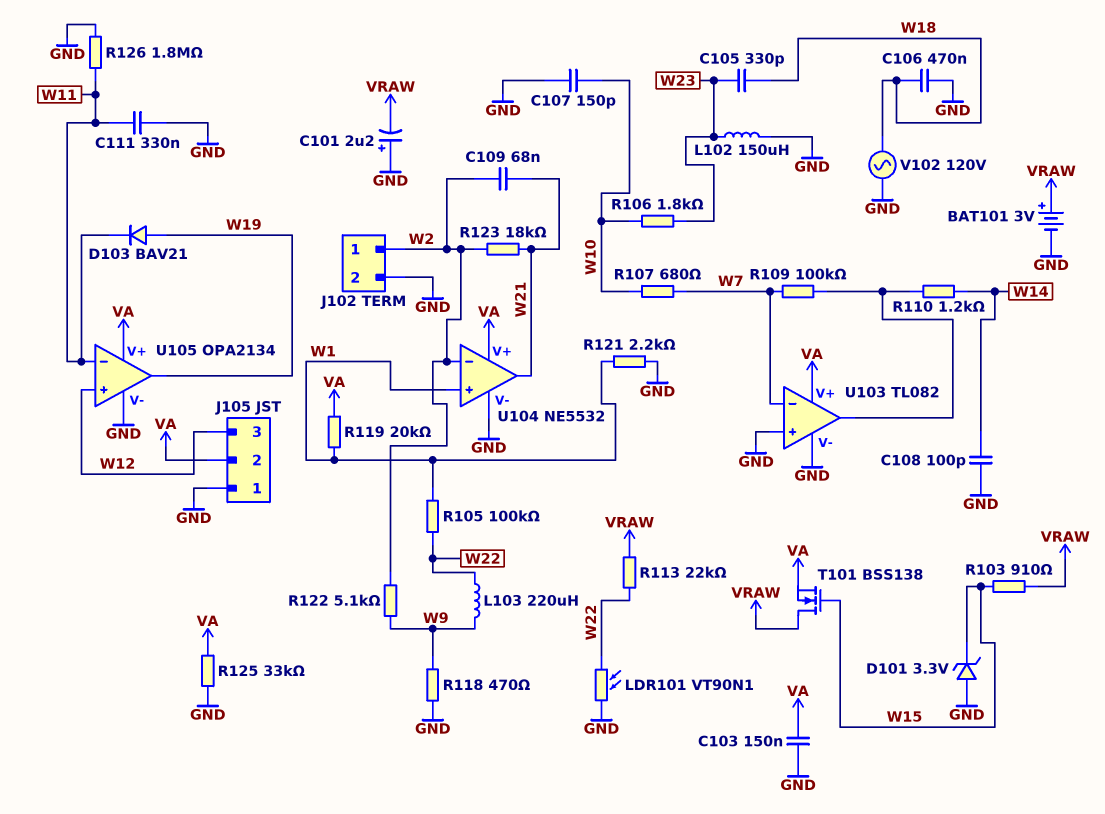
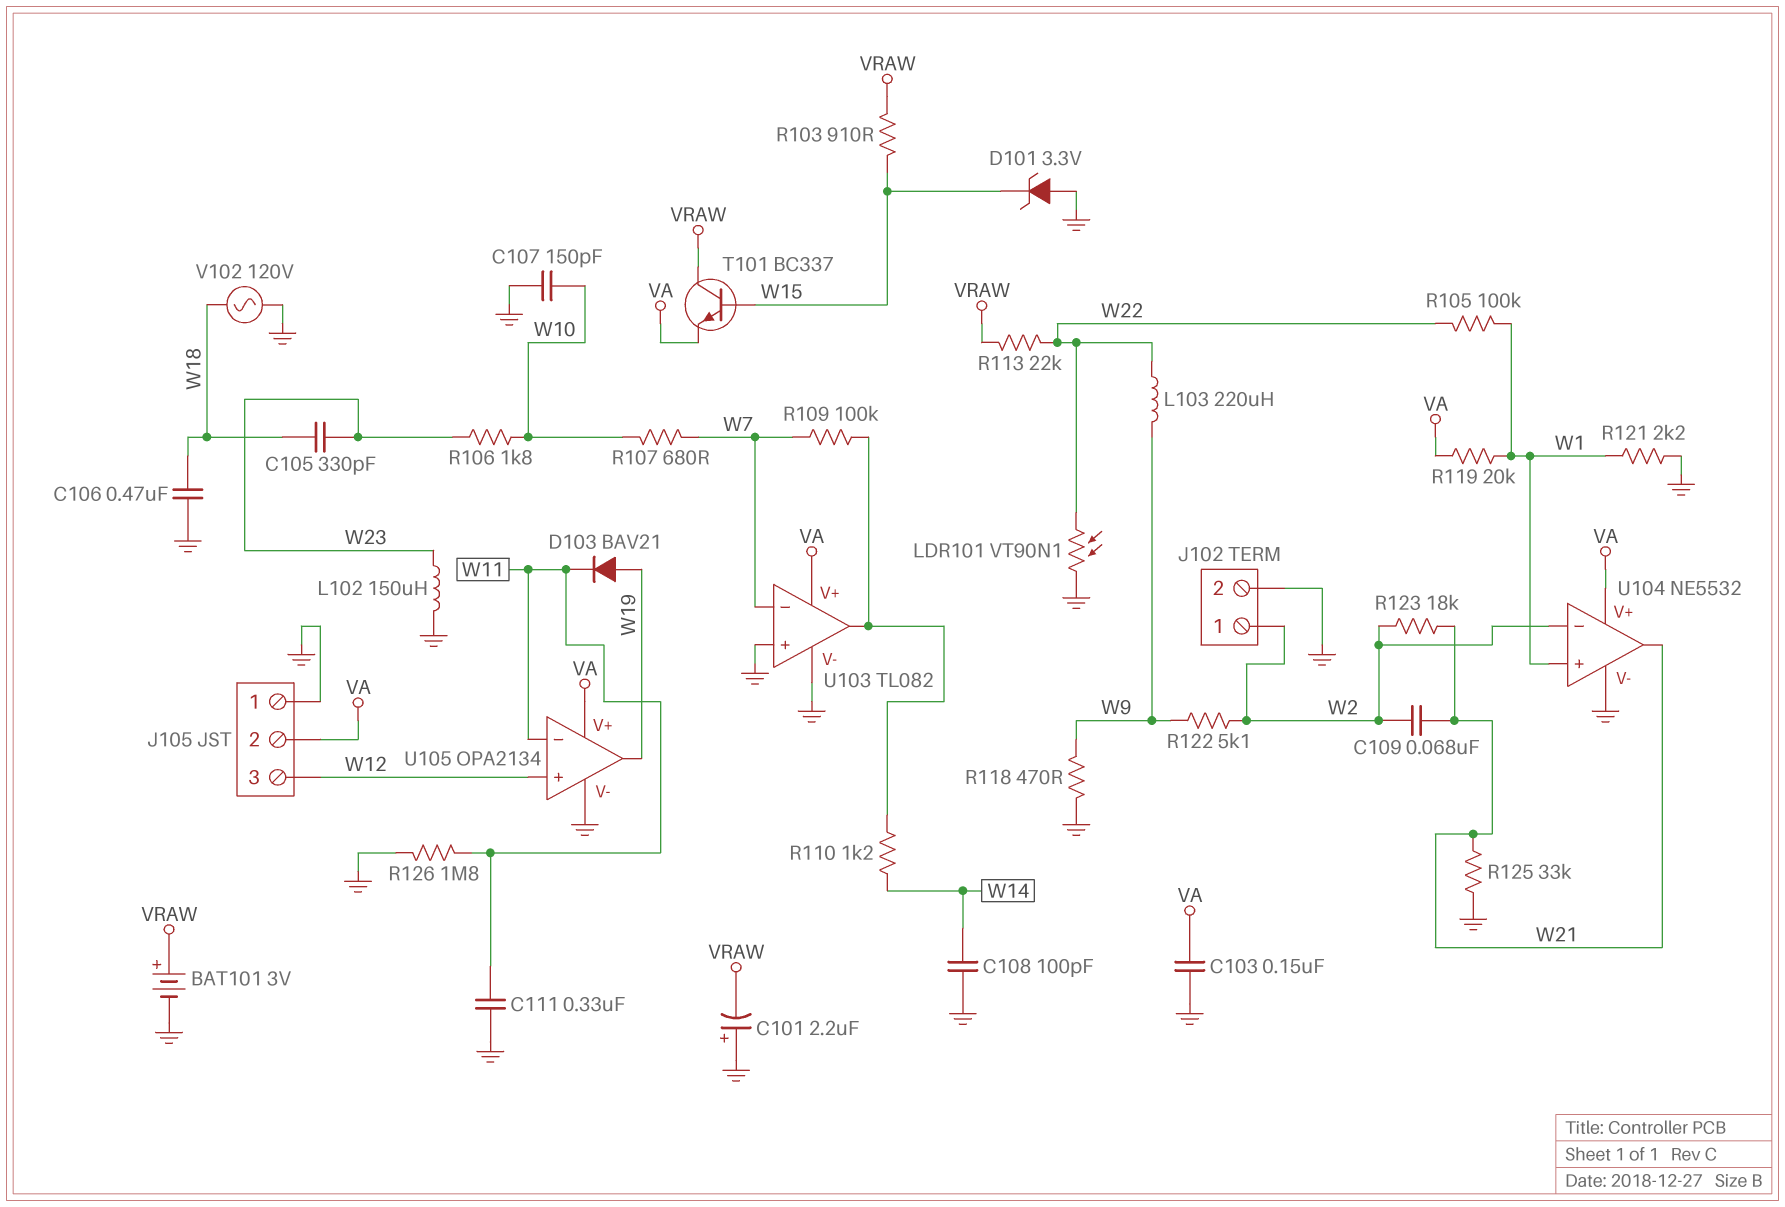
R125: 33k (GND, VA) -> 33k (GND, W21)
T101: NMOS BSS138 (G W15, D VRAW, S VA) -> NPN BC337 (B W15, C VRAW, E VA)

